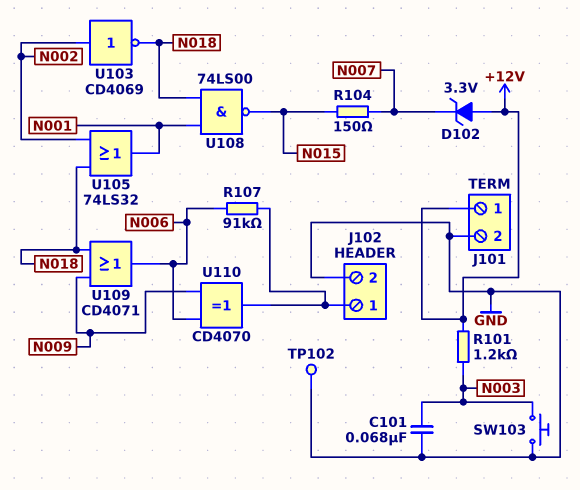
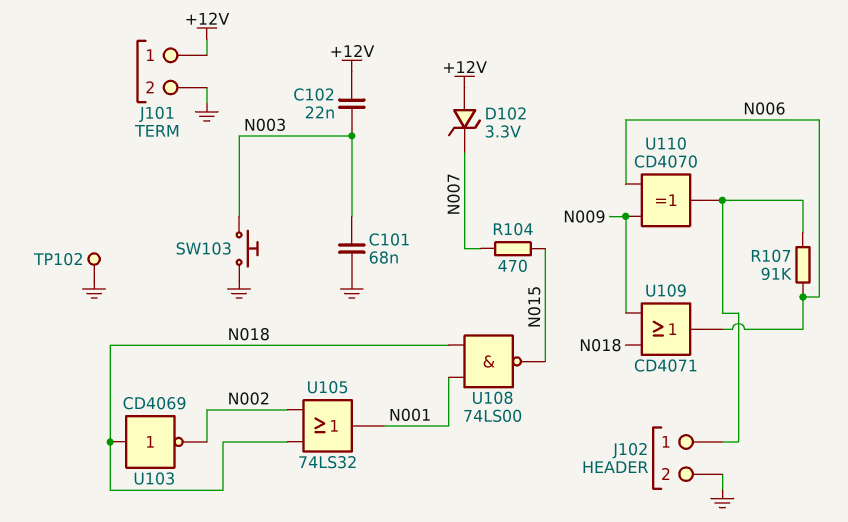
C102: none -> 22nF (+12V, N003)
R101: 1.2k (+12V, N003) -> none
R104: 150 (N007, N015) -> 470 (N007, N015)
U103: NOT CD4069 (in N002, out N018) -> NOT CD4069 (in N018, out N002)

